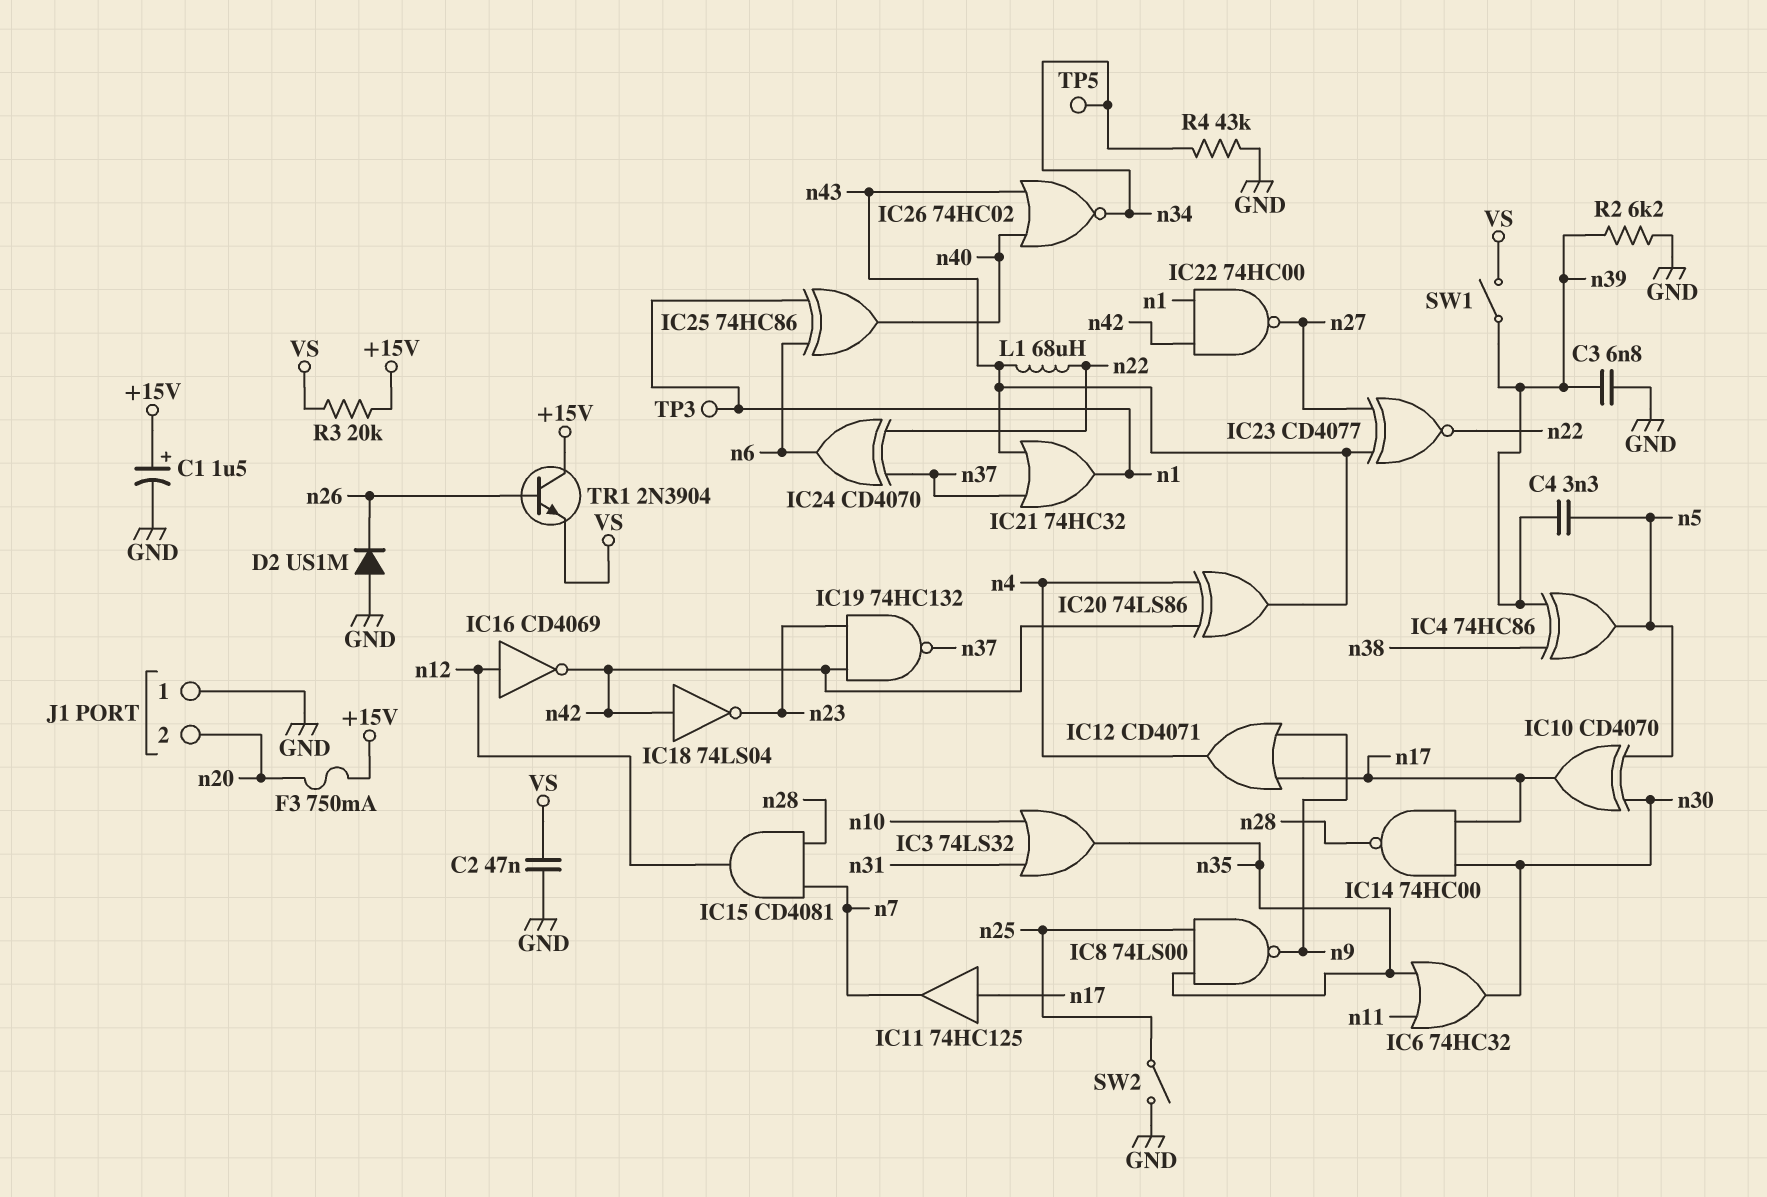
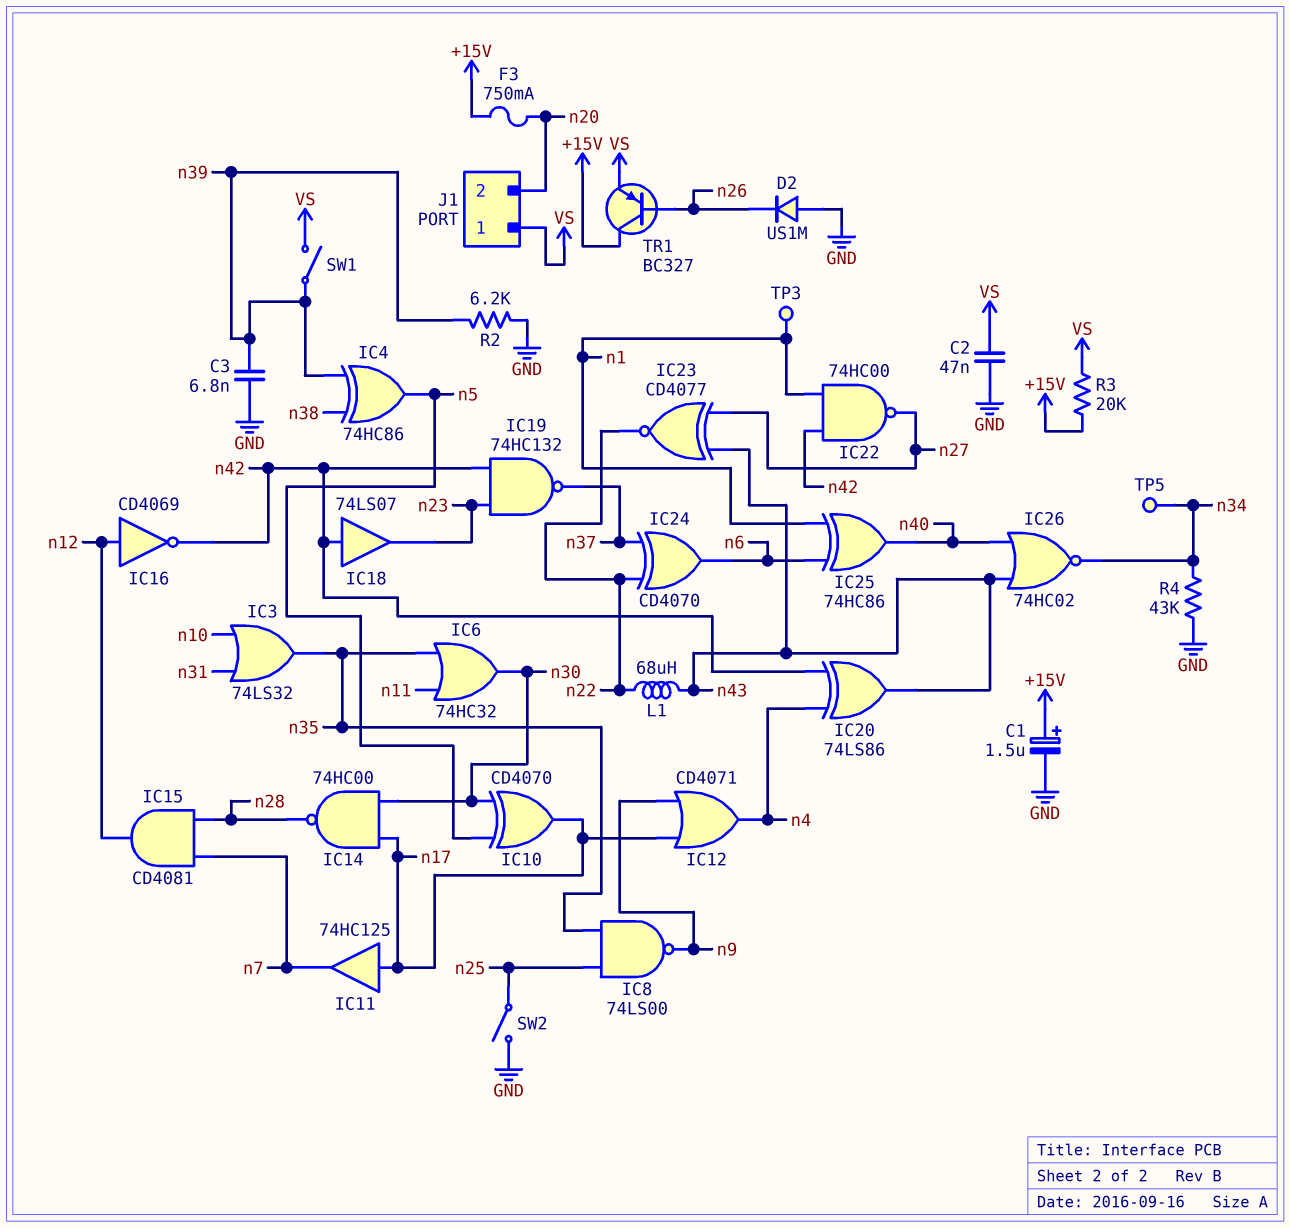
C4: 3.3nF (n5, n39) -> none
IC18: NOT 74LS04 (in n42, out n23) -> buffer 74LS07 (in n42, out n23)
IC21: OR 74HC32 (in n37, in n43, out n1) -> none
J1 pin 1: GND -> VS
TR1: NPN 2N3904 (B n26, C +15V, E VS) -> PNP BC327 (B n26, C +15V, E VS)

